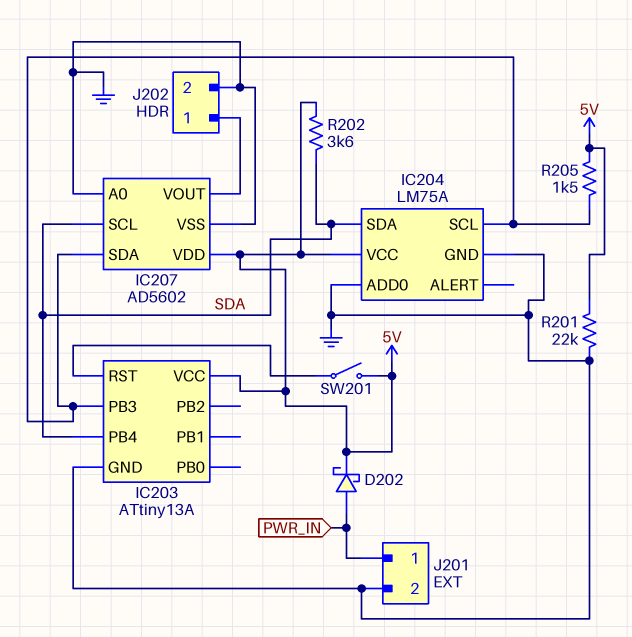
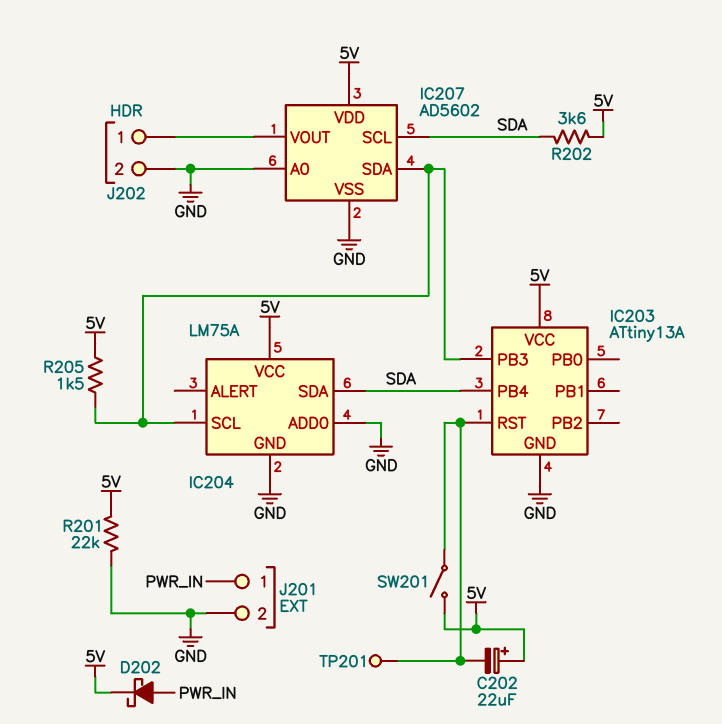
C202: none -> 22uF (plus 5V, minus IC203/RST)
TP201: none -> test point (IC203/RST)

